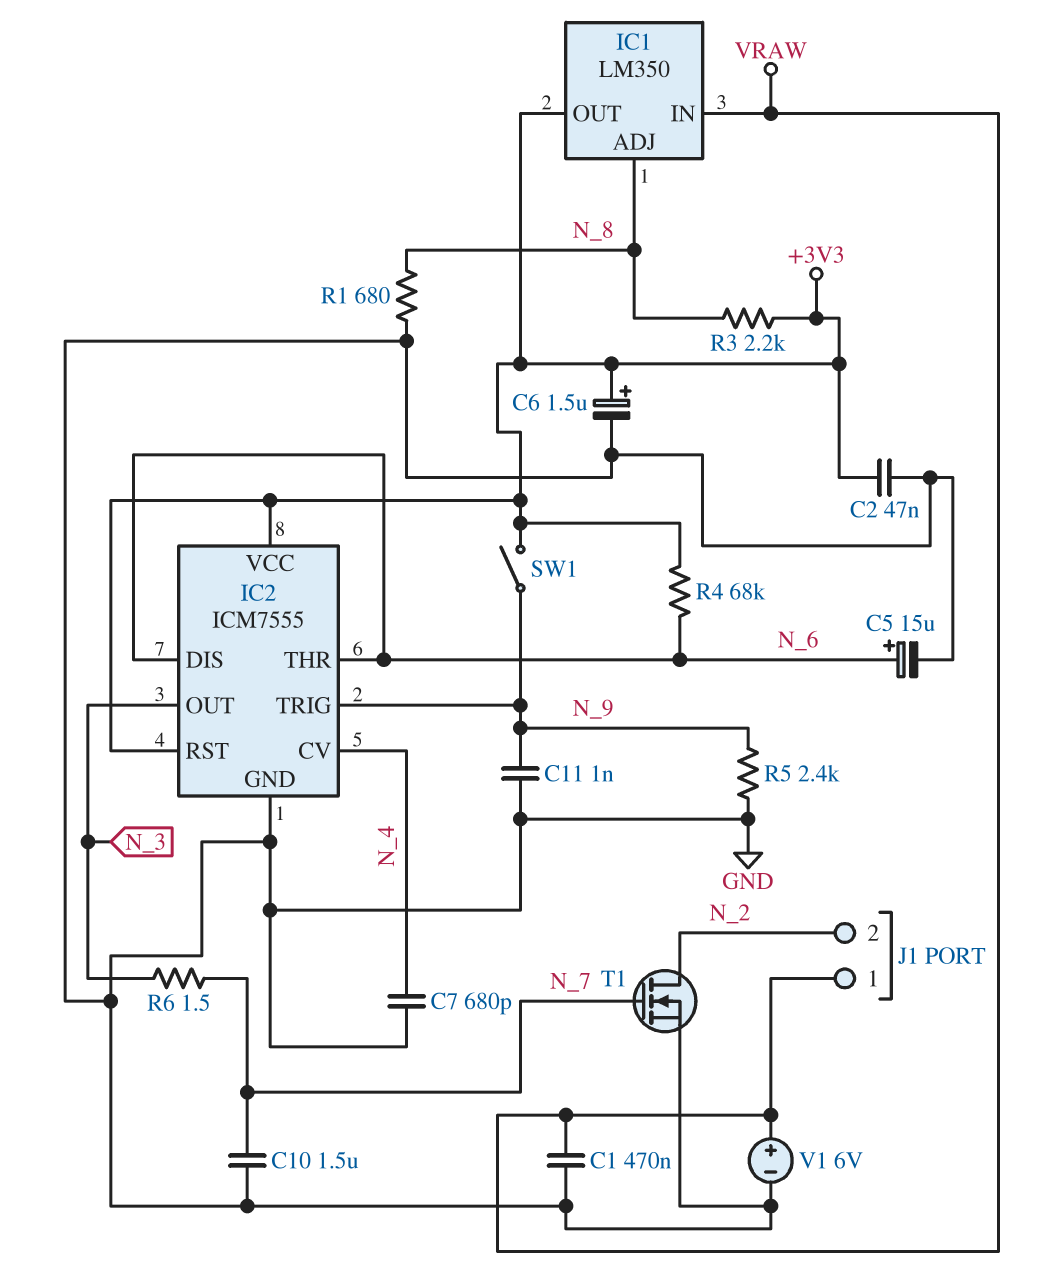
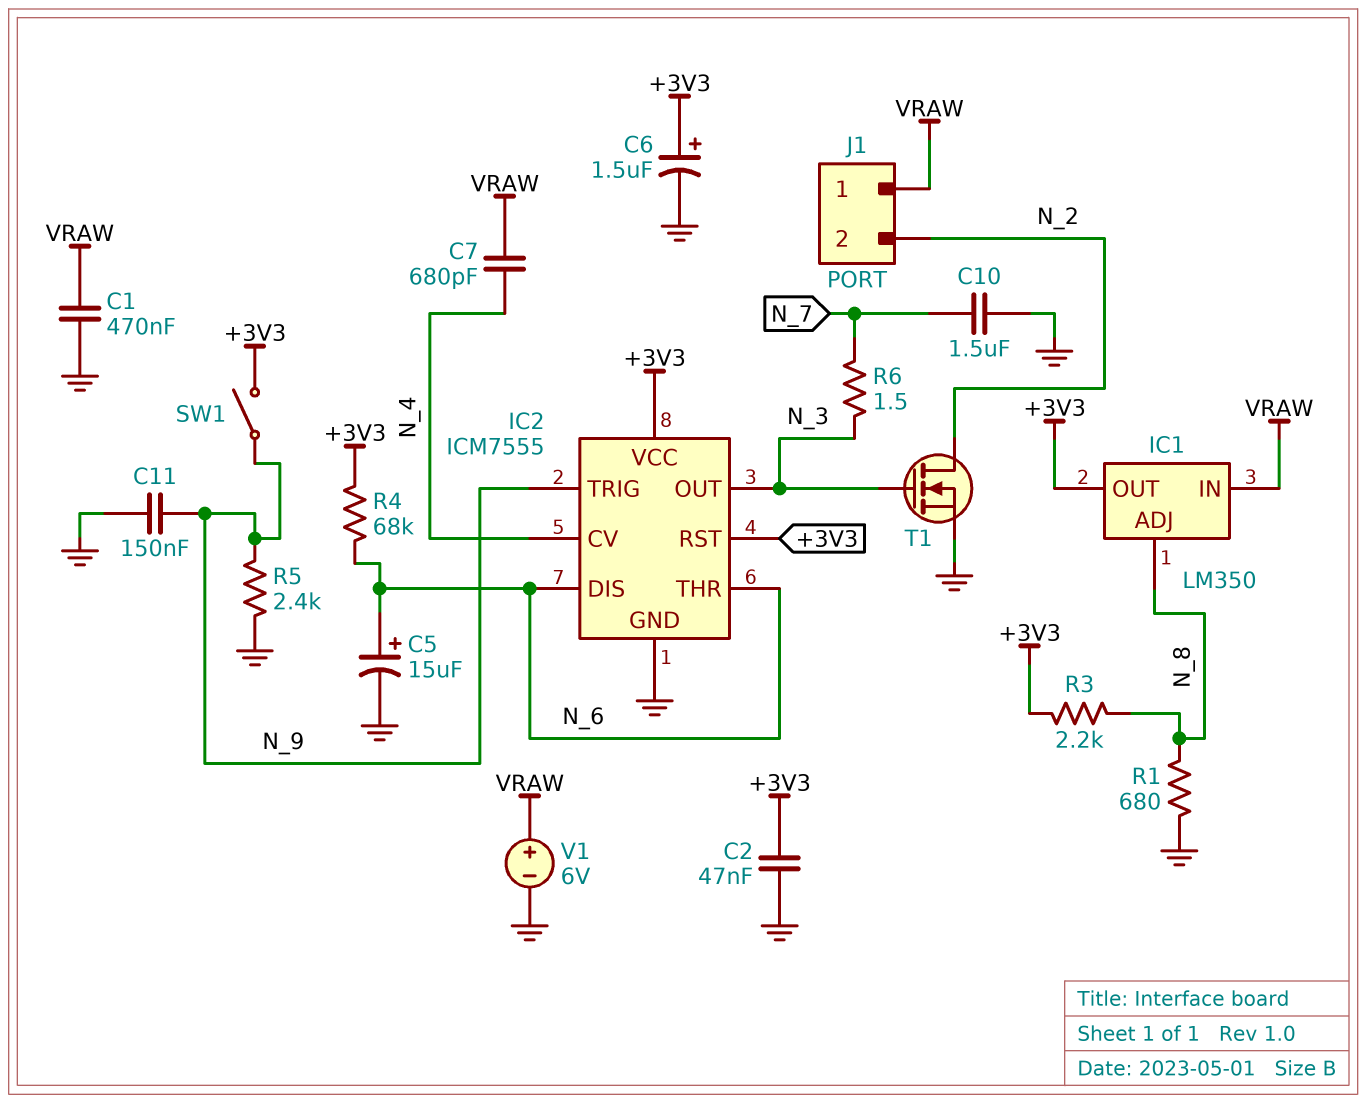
C7: 680pF (GND, N_4) -> 680pF (N_4, VRAW)
C11: 1nF (GND, N_9) -> 150nF (GND, N_9)
T1: NMOS (G N_7, D N_2, S GND) -> NMOS (G N_3, D N_2, S GND)

